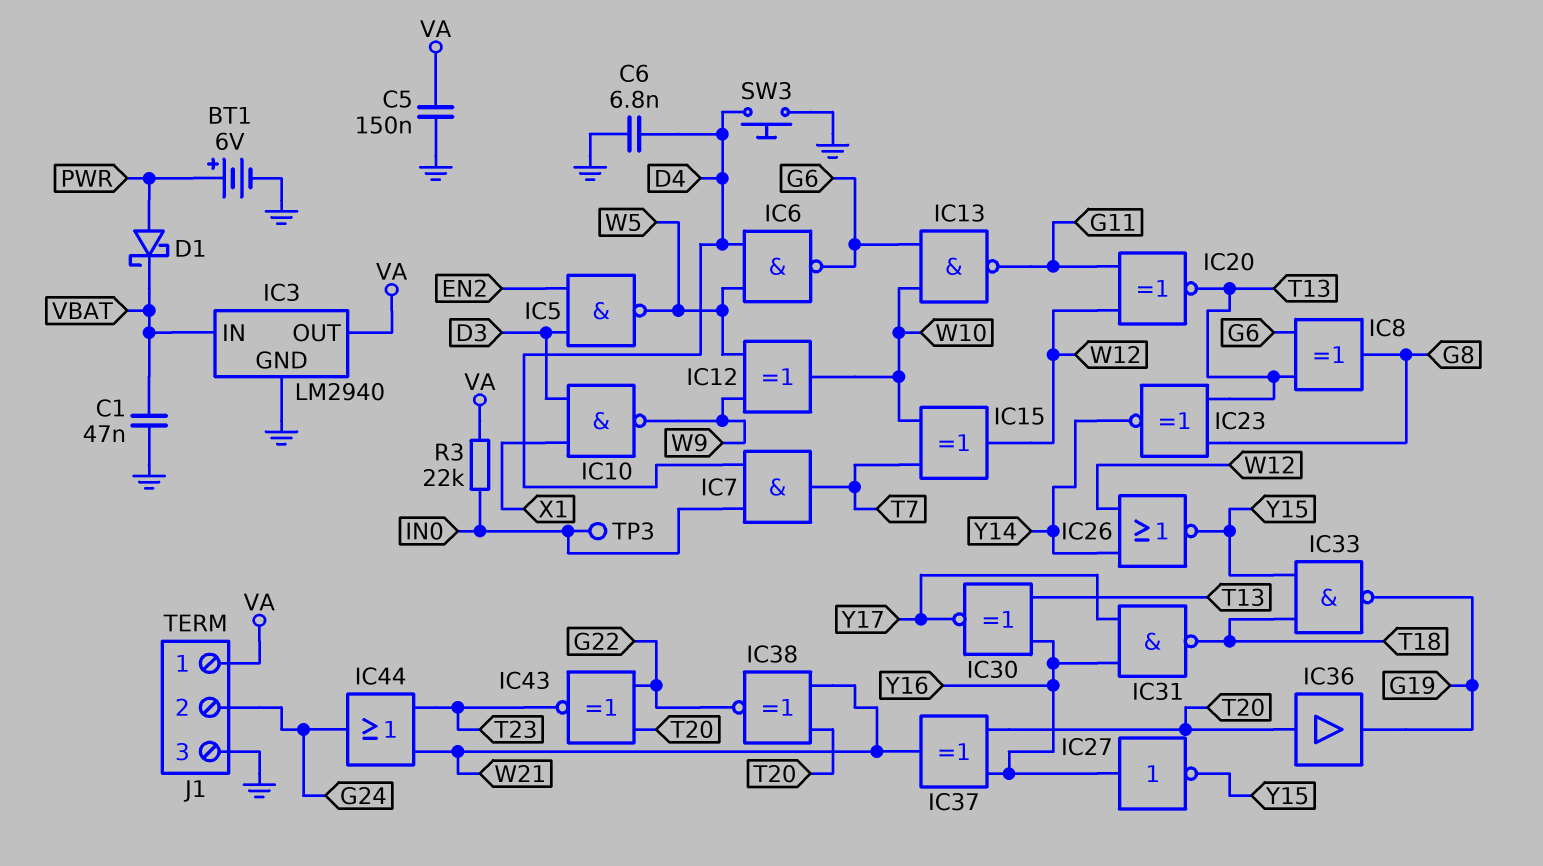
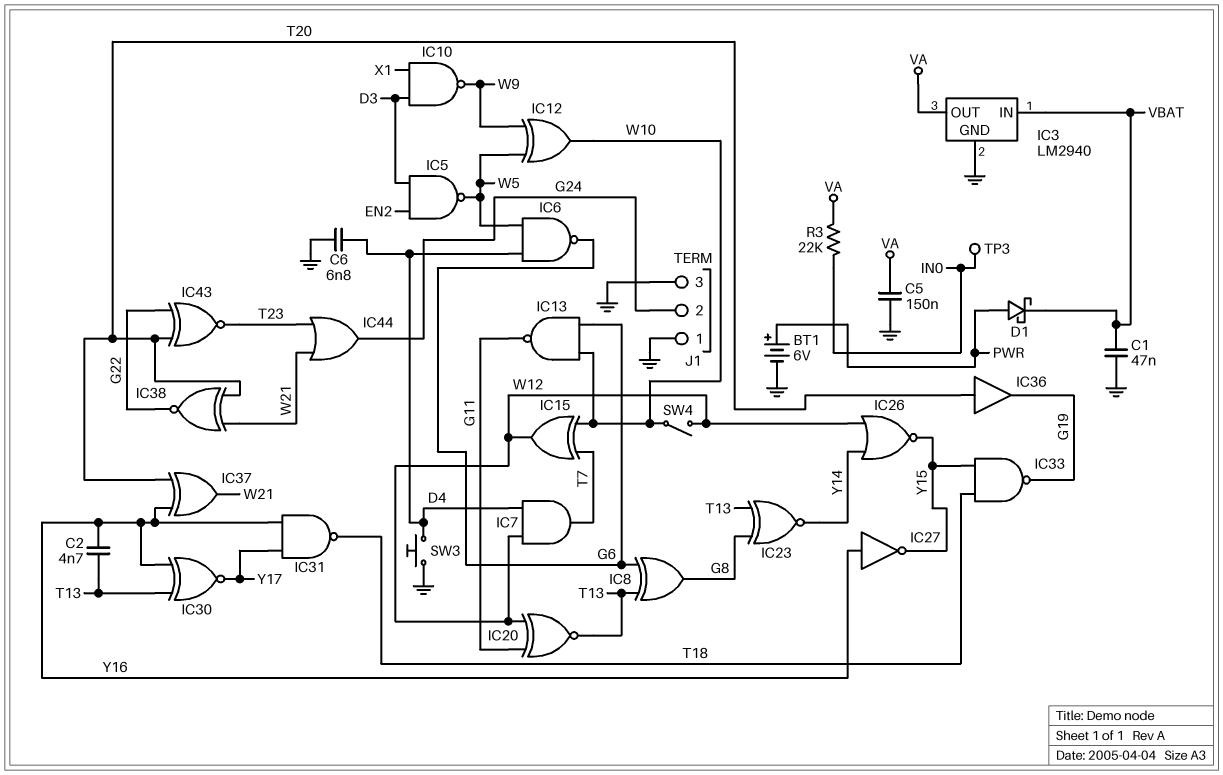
C2: none -> 4.7nF (T13, Y16)
IC7: AND (in D4, in IN0, out T7) -> AND (in D4, in W12, out T7)
J1 pin 1: VA -> GND
SW4: none -> switch (W10, W12)

